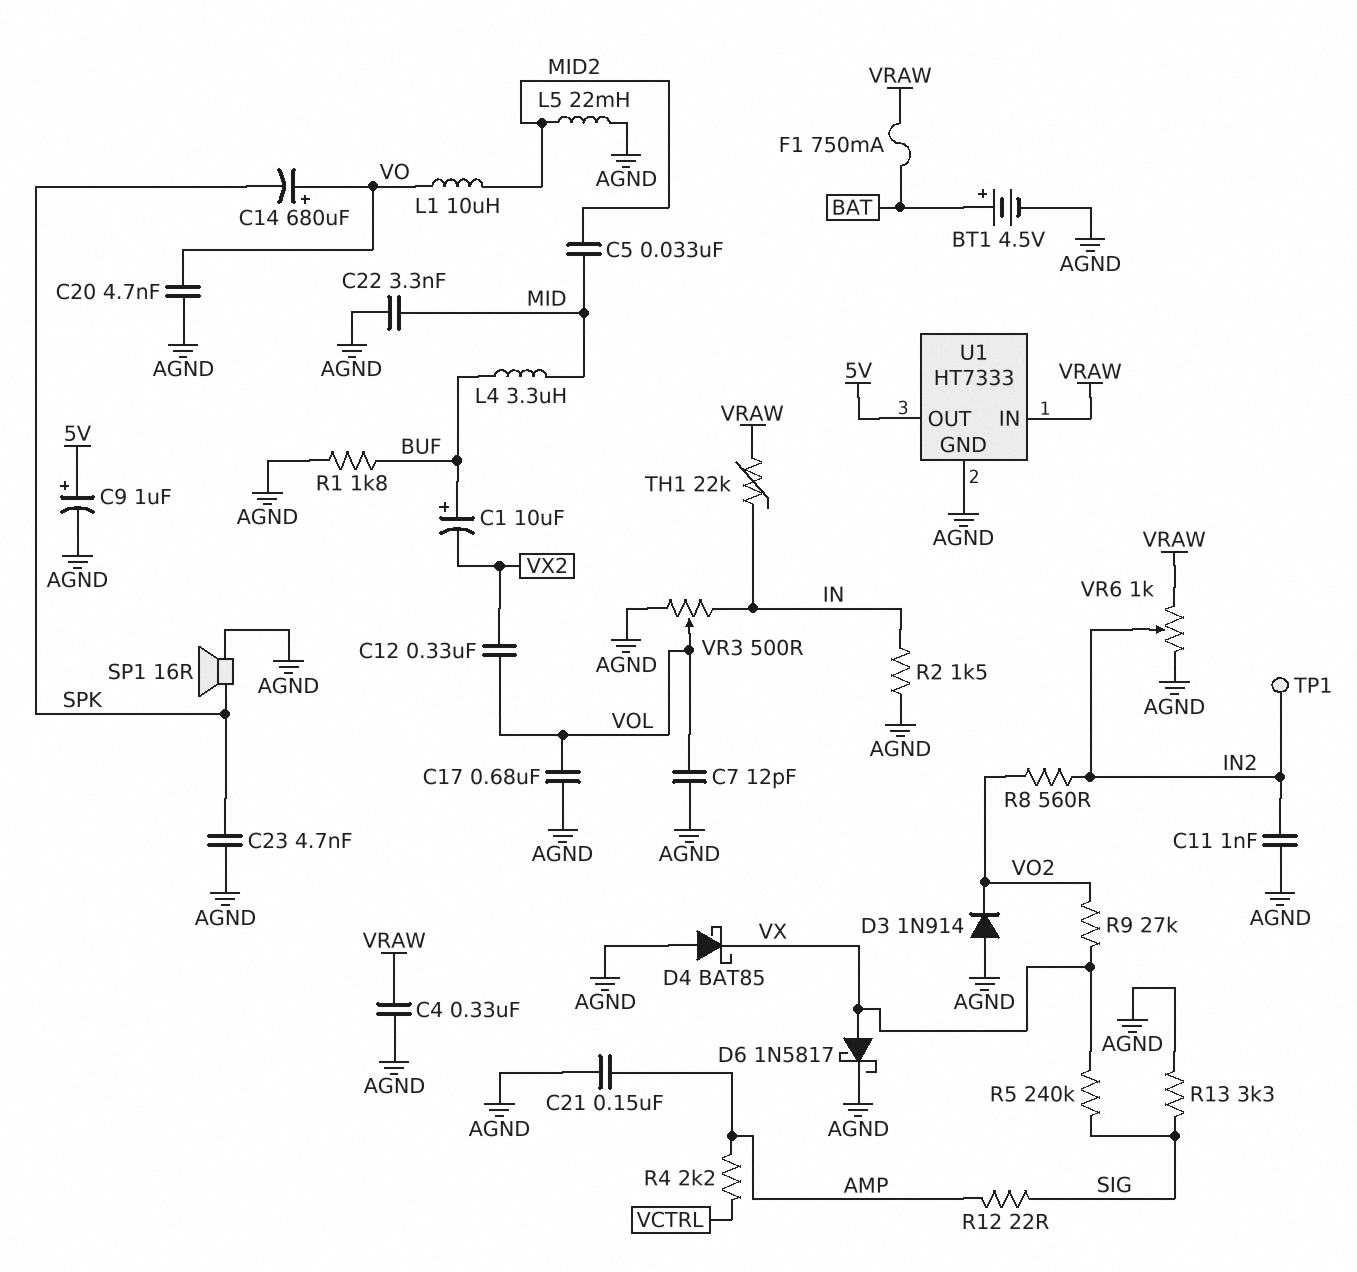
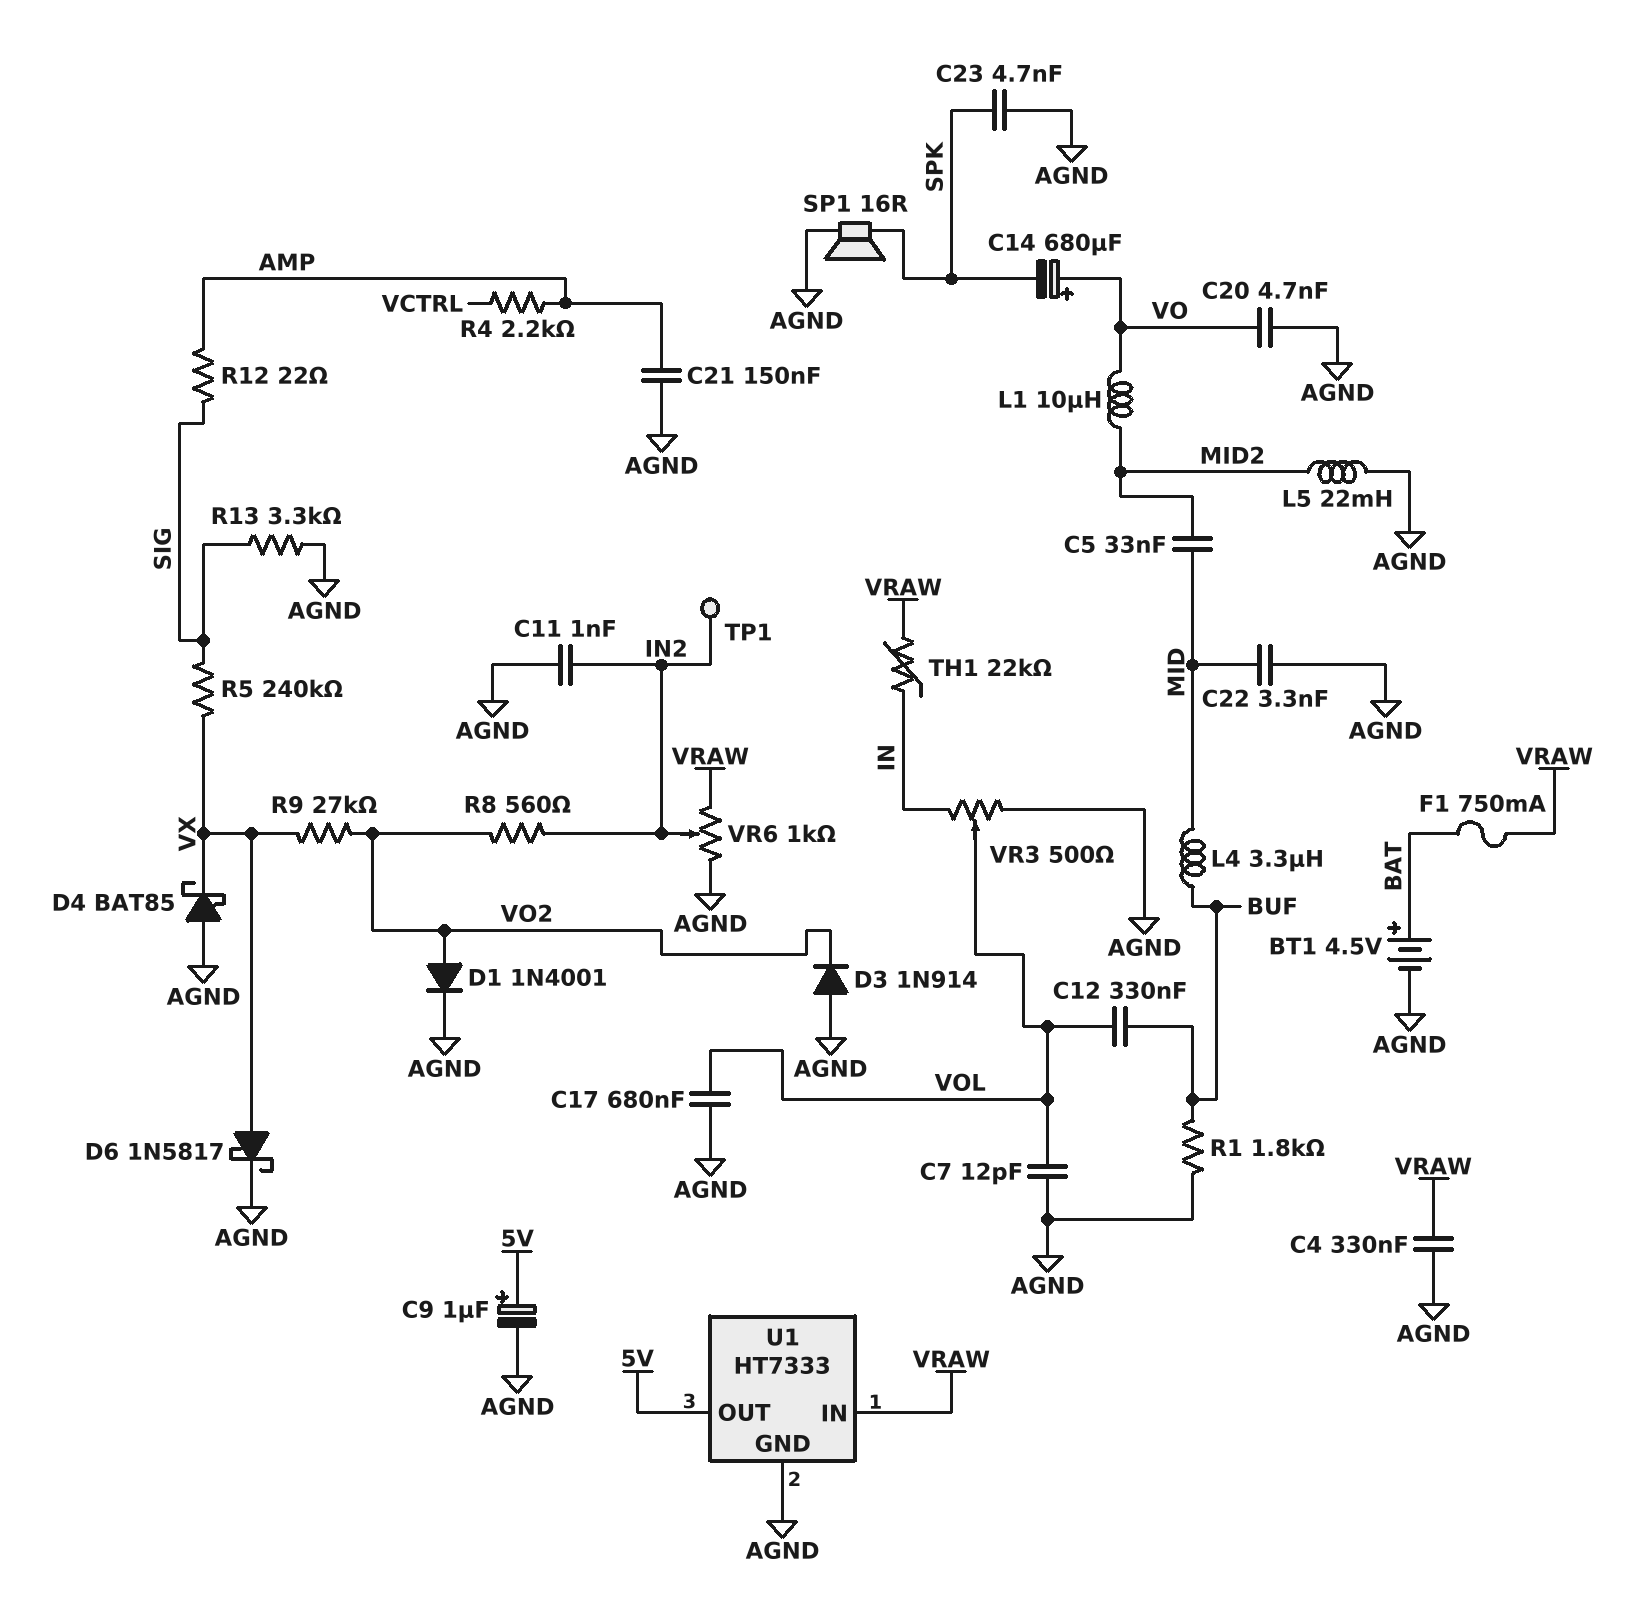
C1: 10uF (plus BUF, minus VX2) -> none
C12: 330nF (VOL, VX2) -> 330nF (BUF, VOL)
D1: none -> diode 1N4001 (A VO2, K AGND)
R2: 1.5k (AGND, IN) -> none

